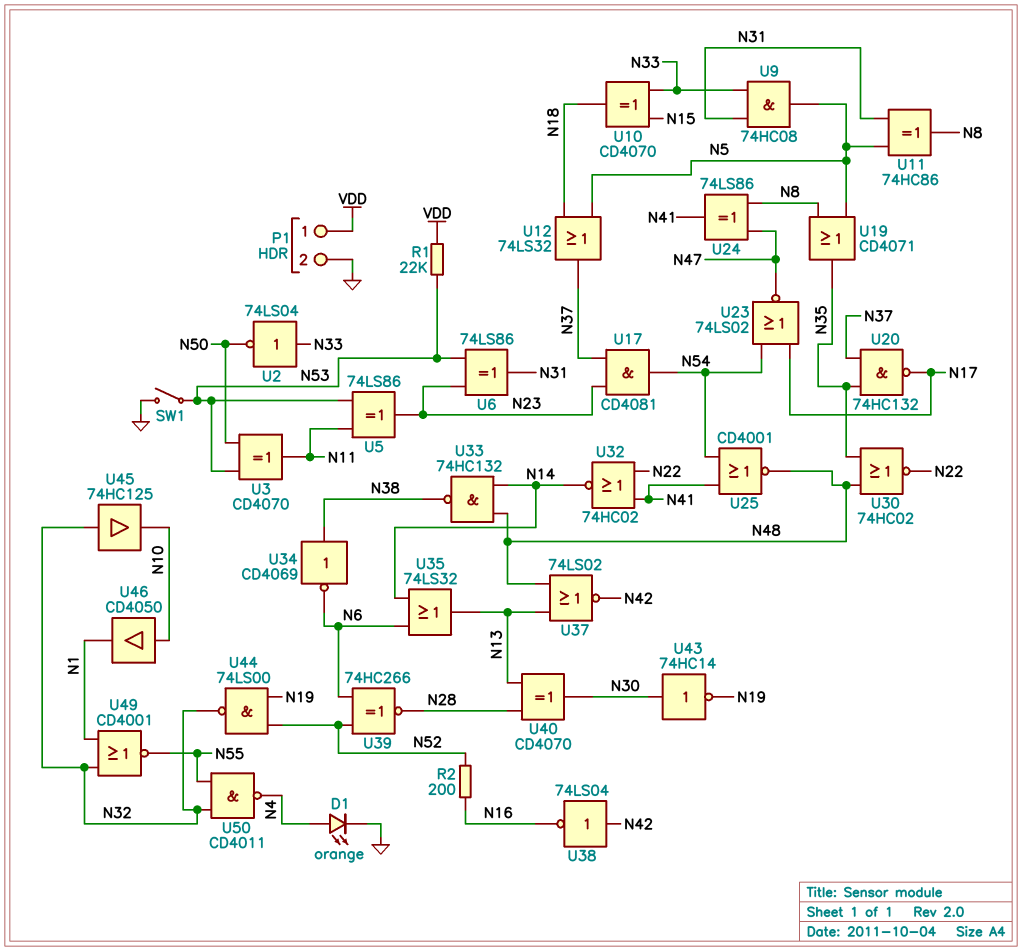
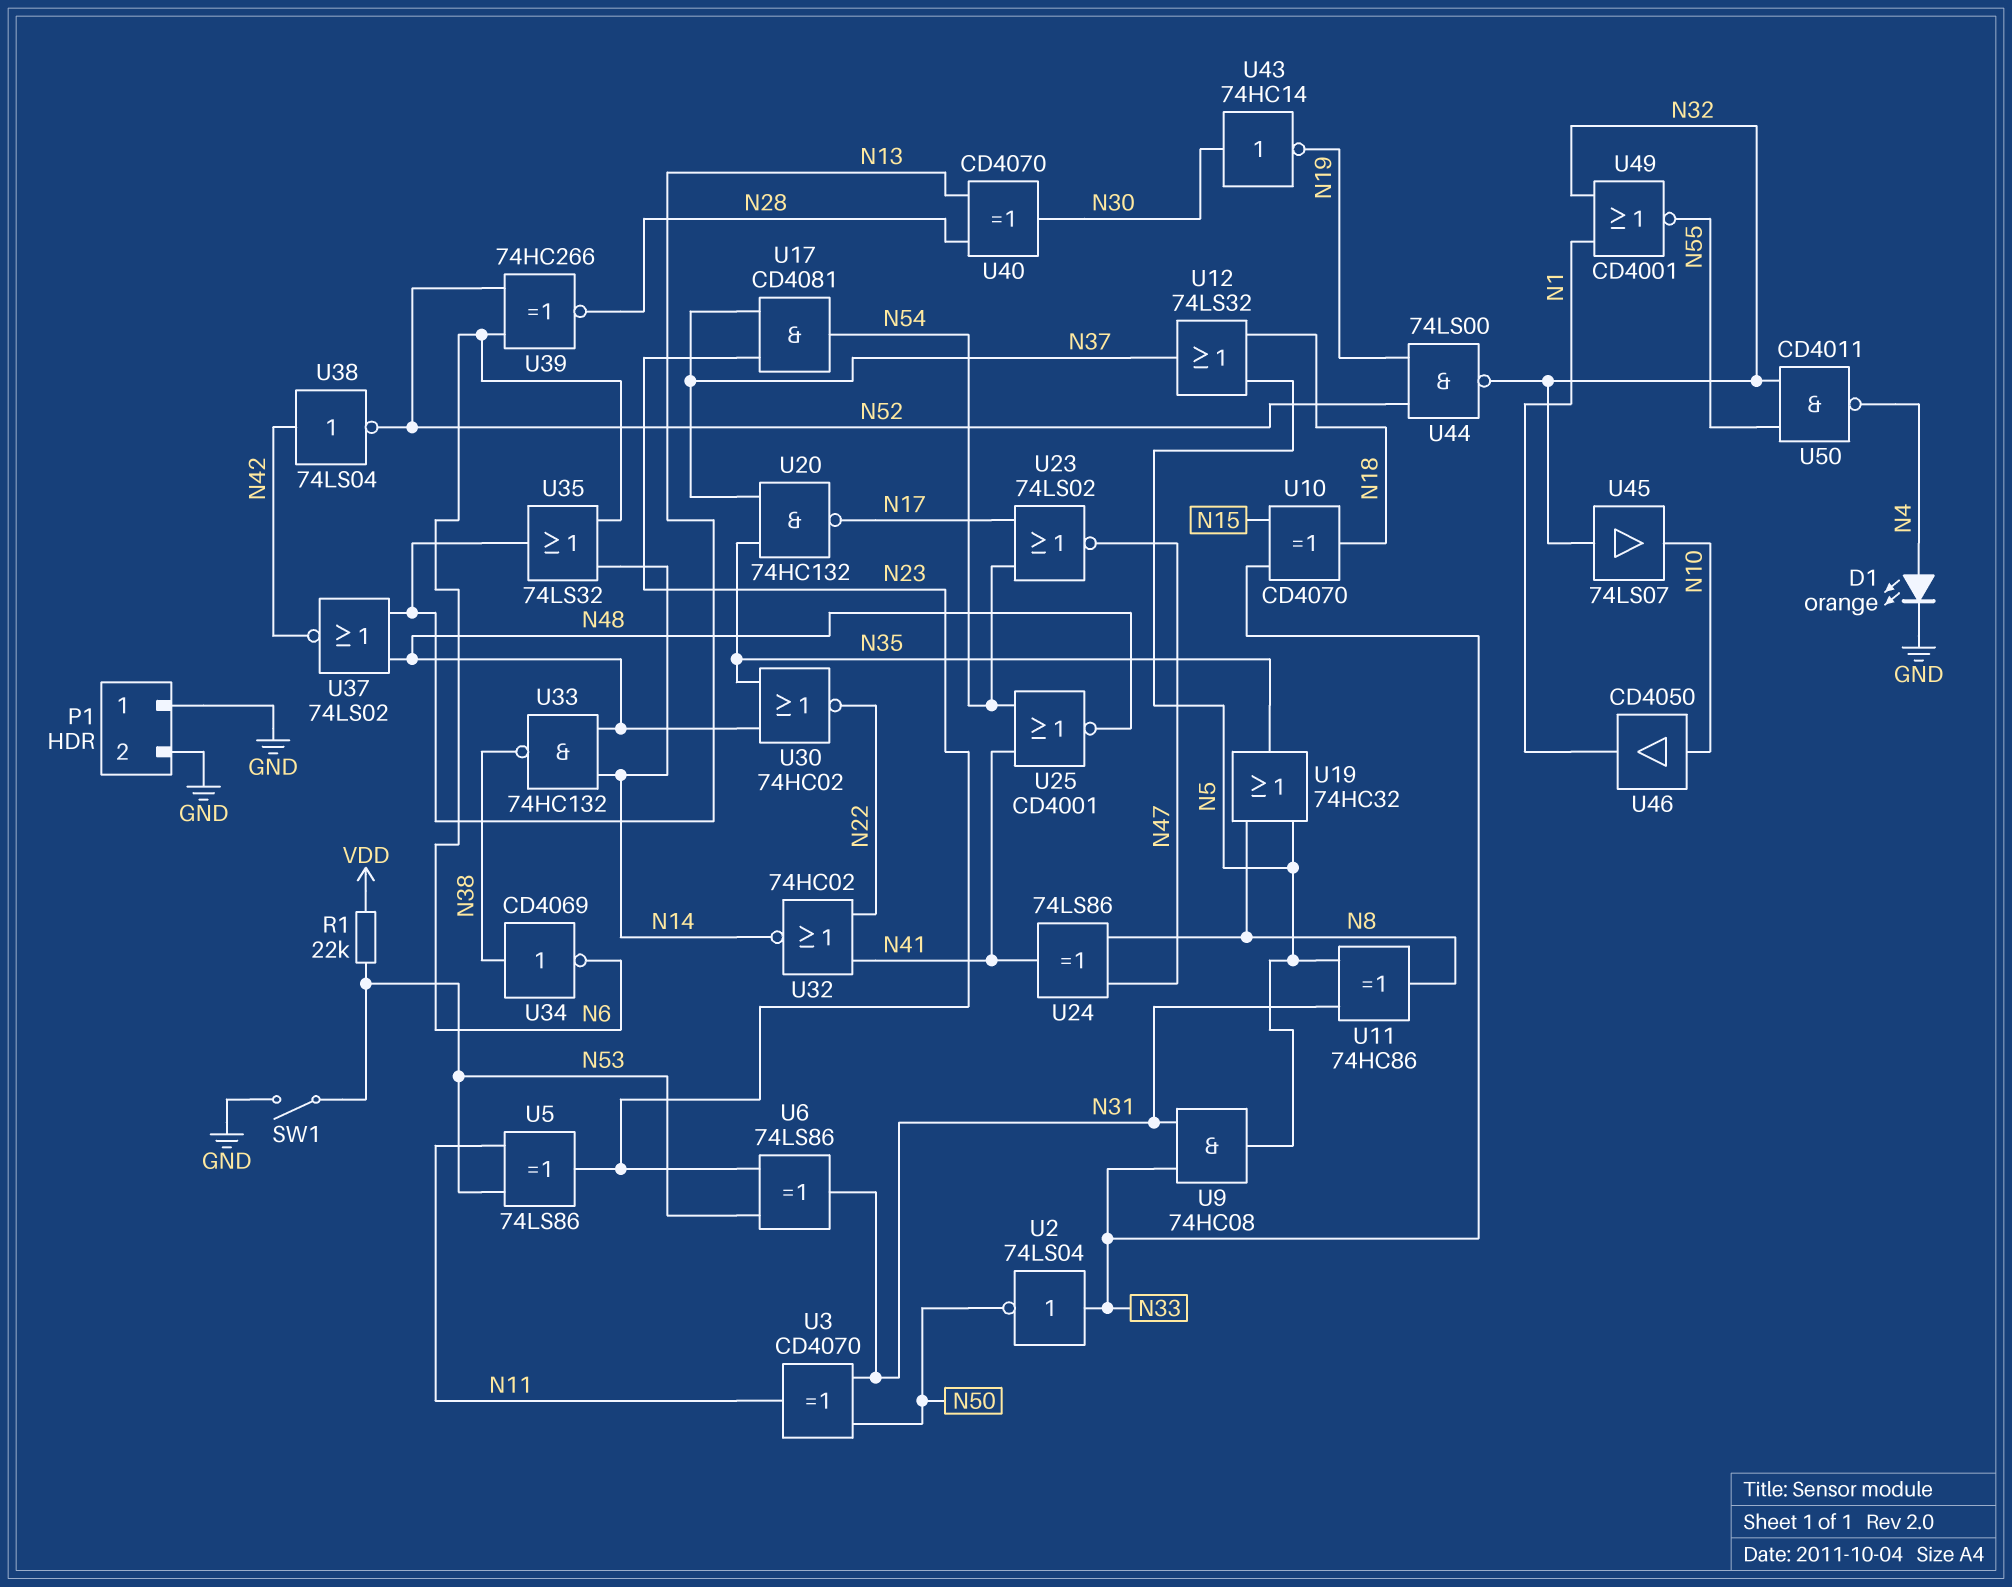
P1 pin 1: VDD -> GND
R2: 200 (N16, N52) -> none
U3: XOR CD4070 (in N50, in N53, out N11) -> XOR CD4070 (in N31, in N50, out N11)
U19: OR CD4071 (in N5, in N8, out N35) -> OR 74HC32 (in N5, in N8, out N35)
U38: NOT 74LS04 (in N42, out N16) -> NOT 74LS04 (in N42, out N52)
U45: buffer 74HC125 (in N32, out N10) -> buffer 74LS07 (in N32, out N10)

